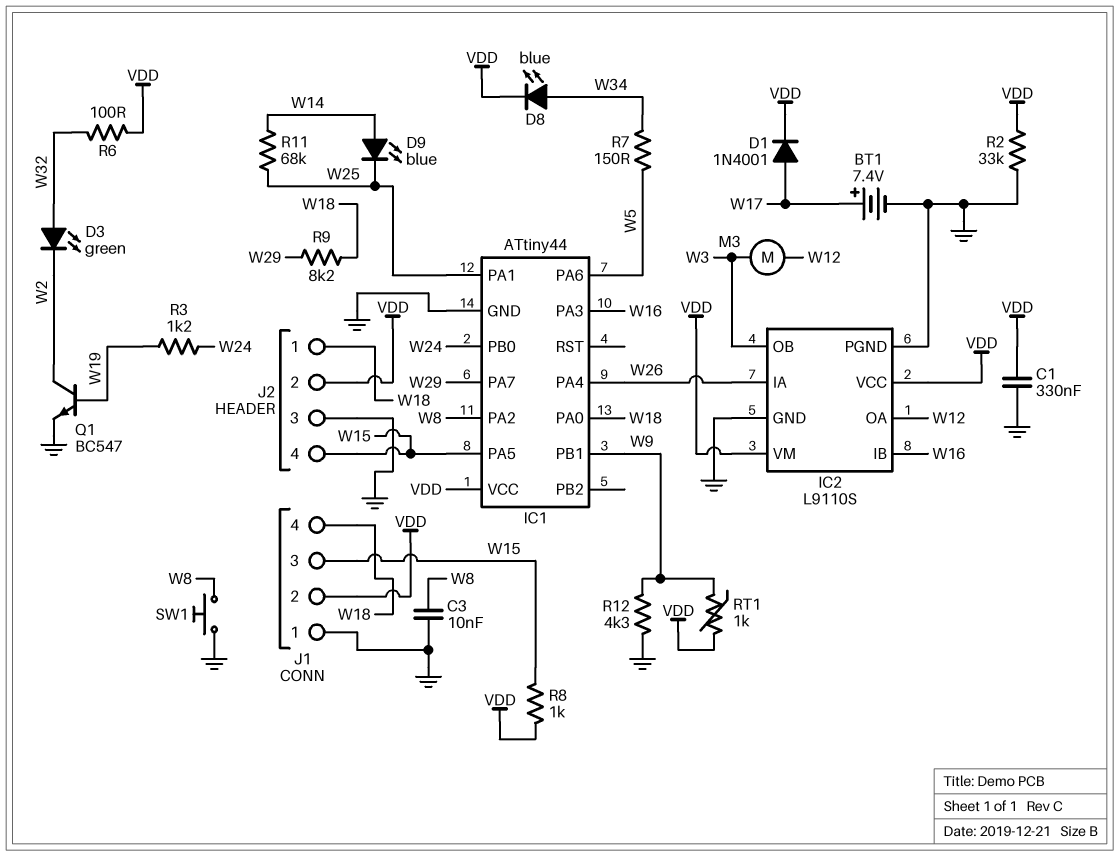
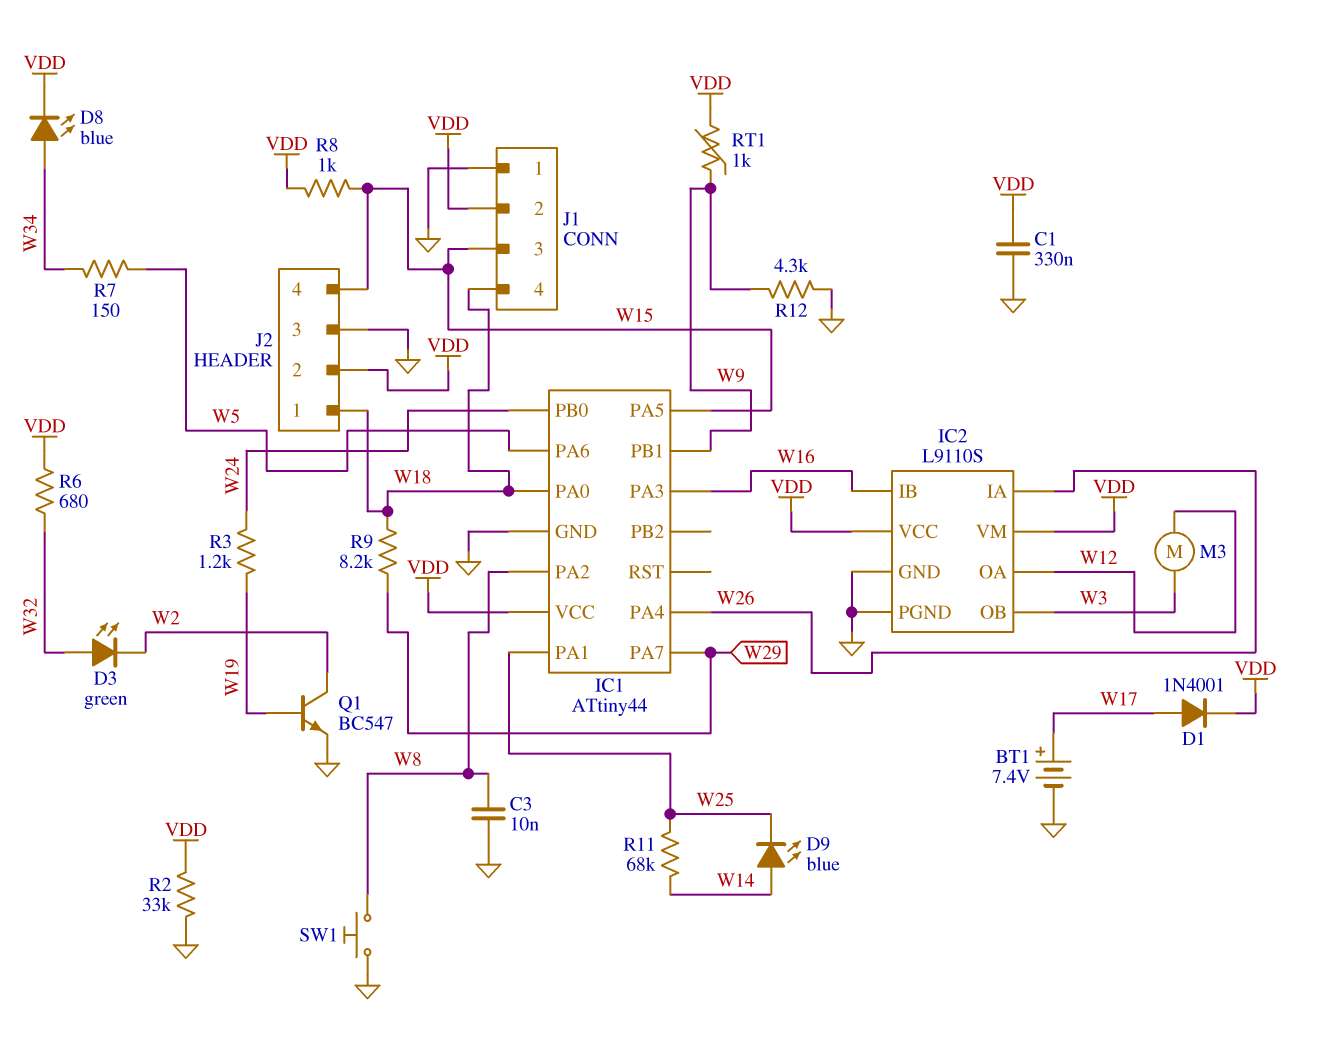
R6: 100 (VDD, W32) -> 680 (VDD, W32)

